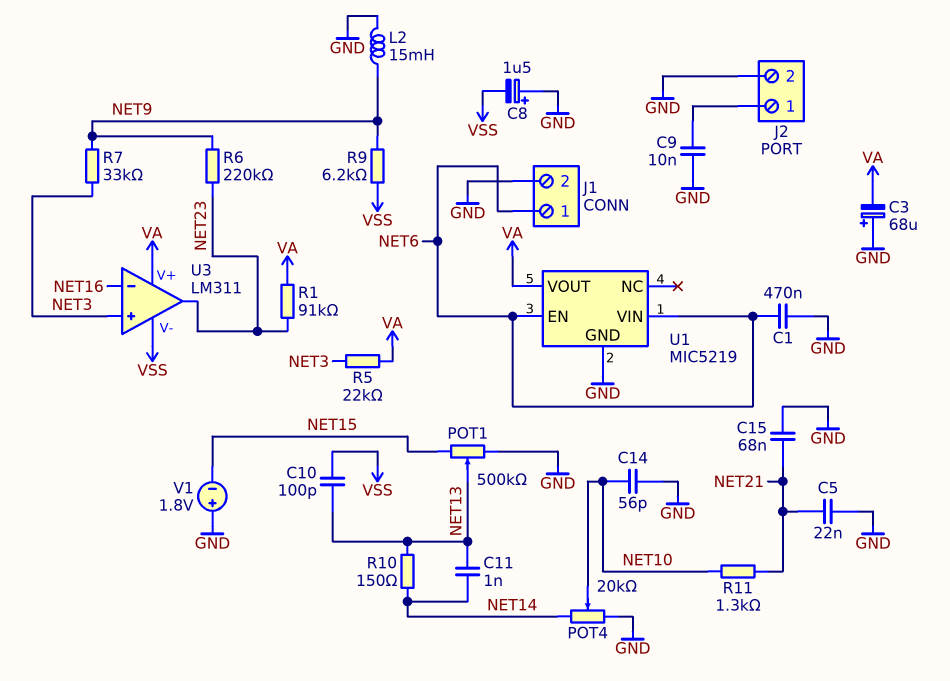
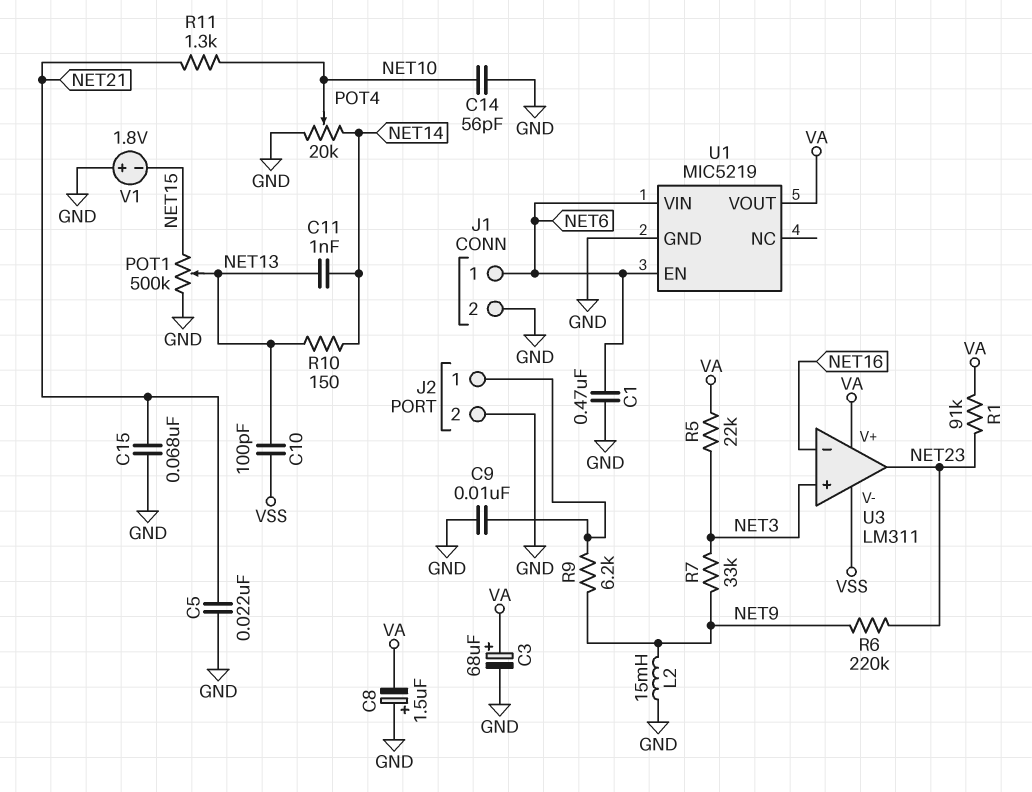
C3: 68uF (plus GND, minus VA) -> 68uF (plus VA, minus GND)
C8: 1.5uF (plus GND, minus VSS) -> 1.5uF (plus GND, minus VA)
R9: 6.2k (NET9, VSS) -> 6.2k (J2/1, NET9)

